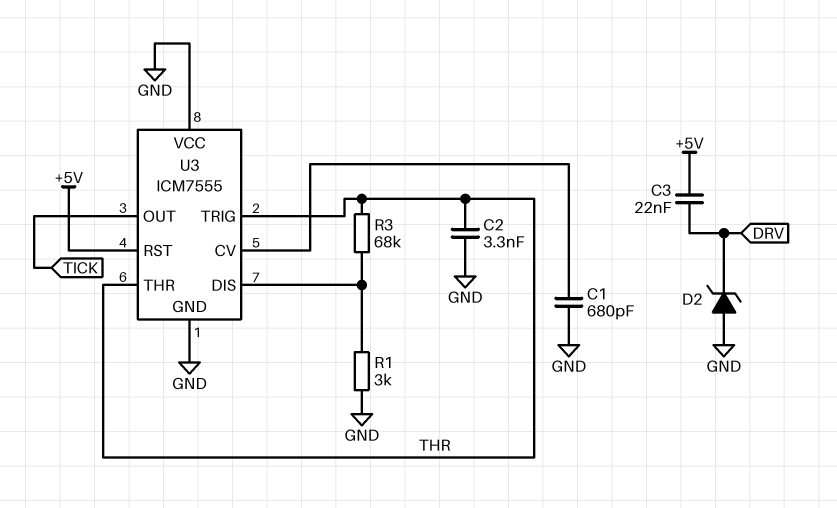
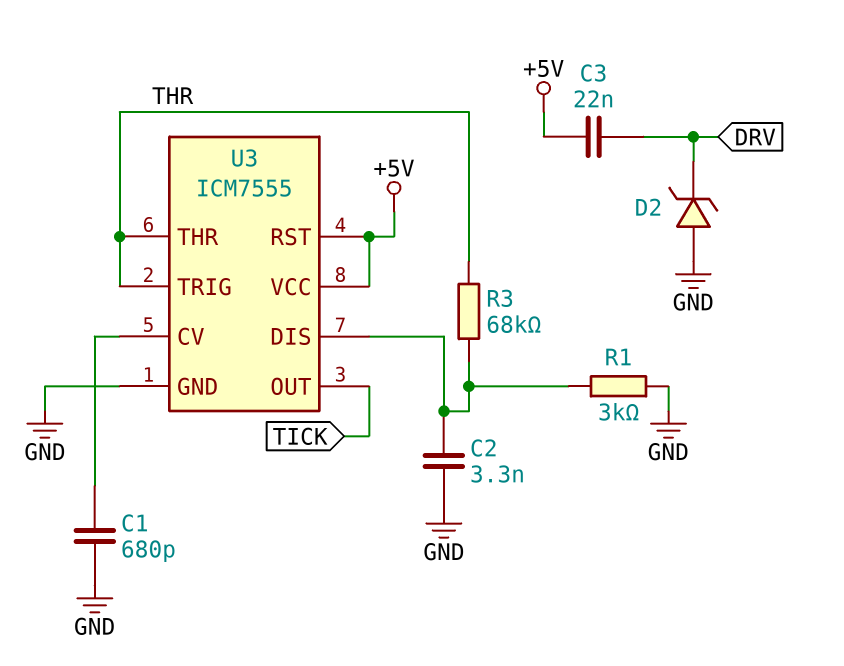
C2: 3.3nF (GND, THR) -> 3.3nF (GND, U3/DIS)
U3 pin VCC: GND -> +5V

